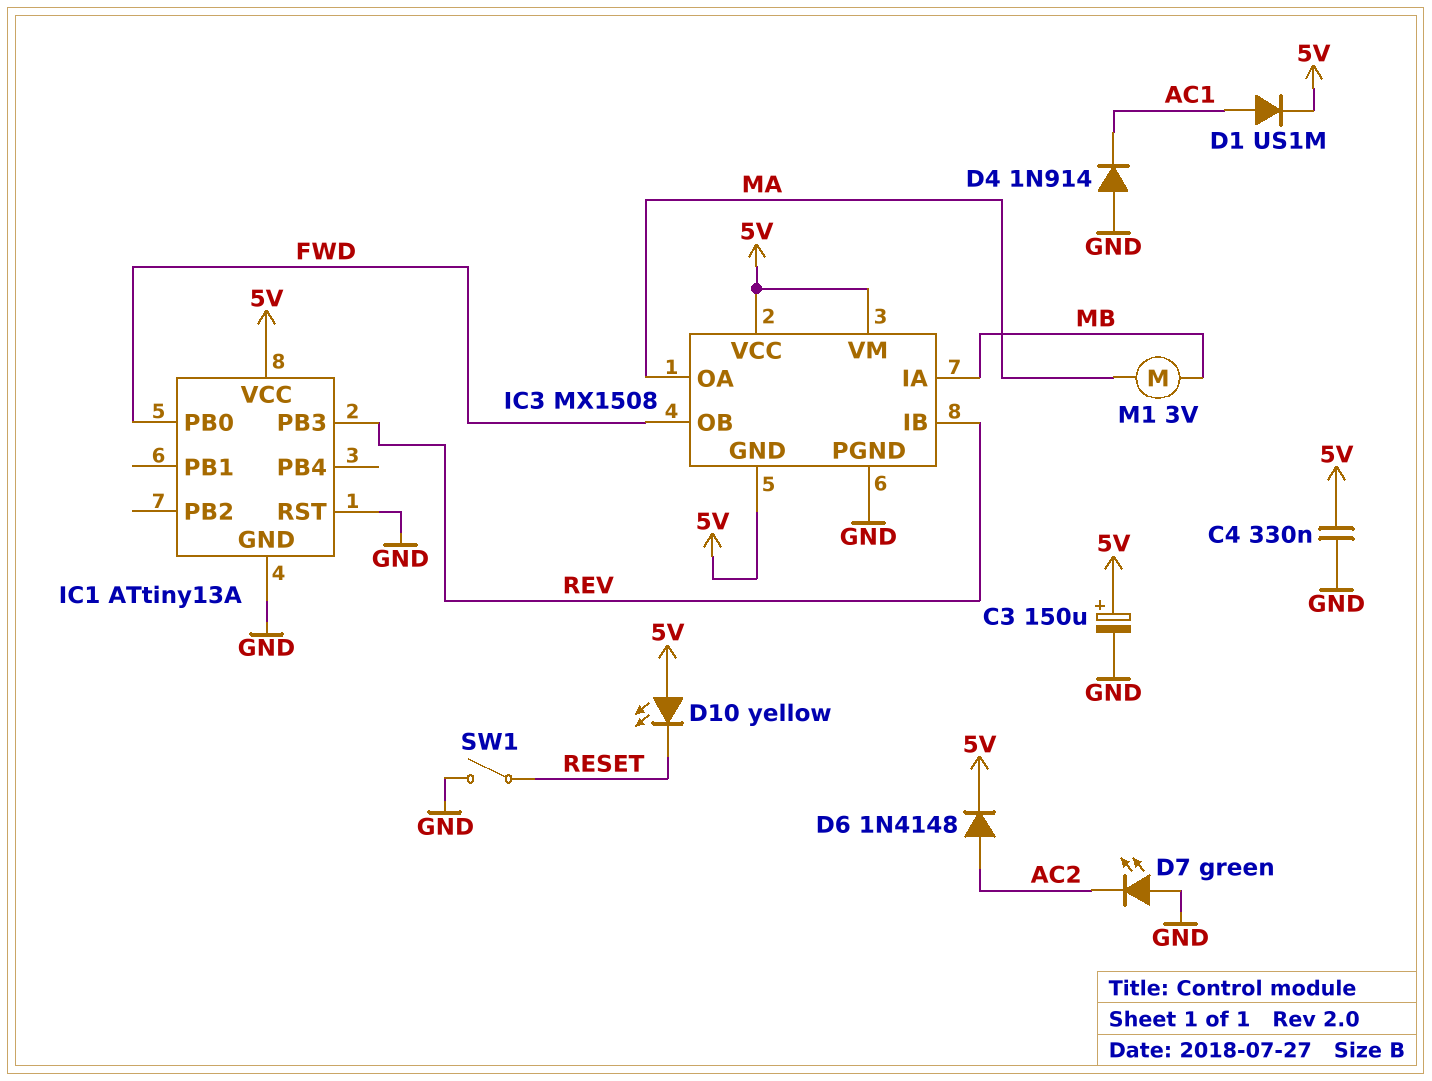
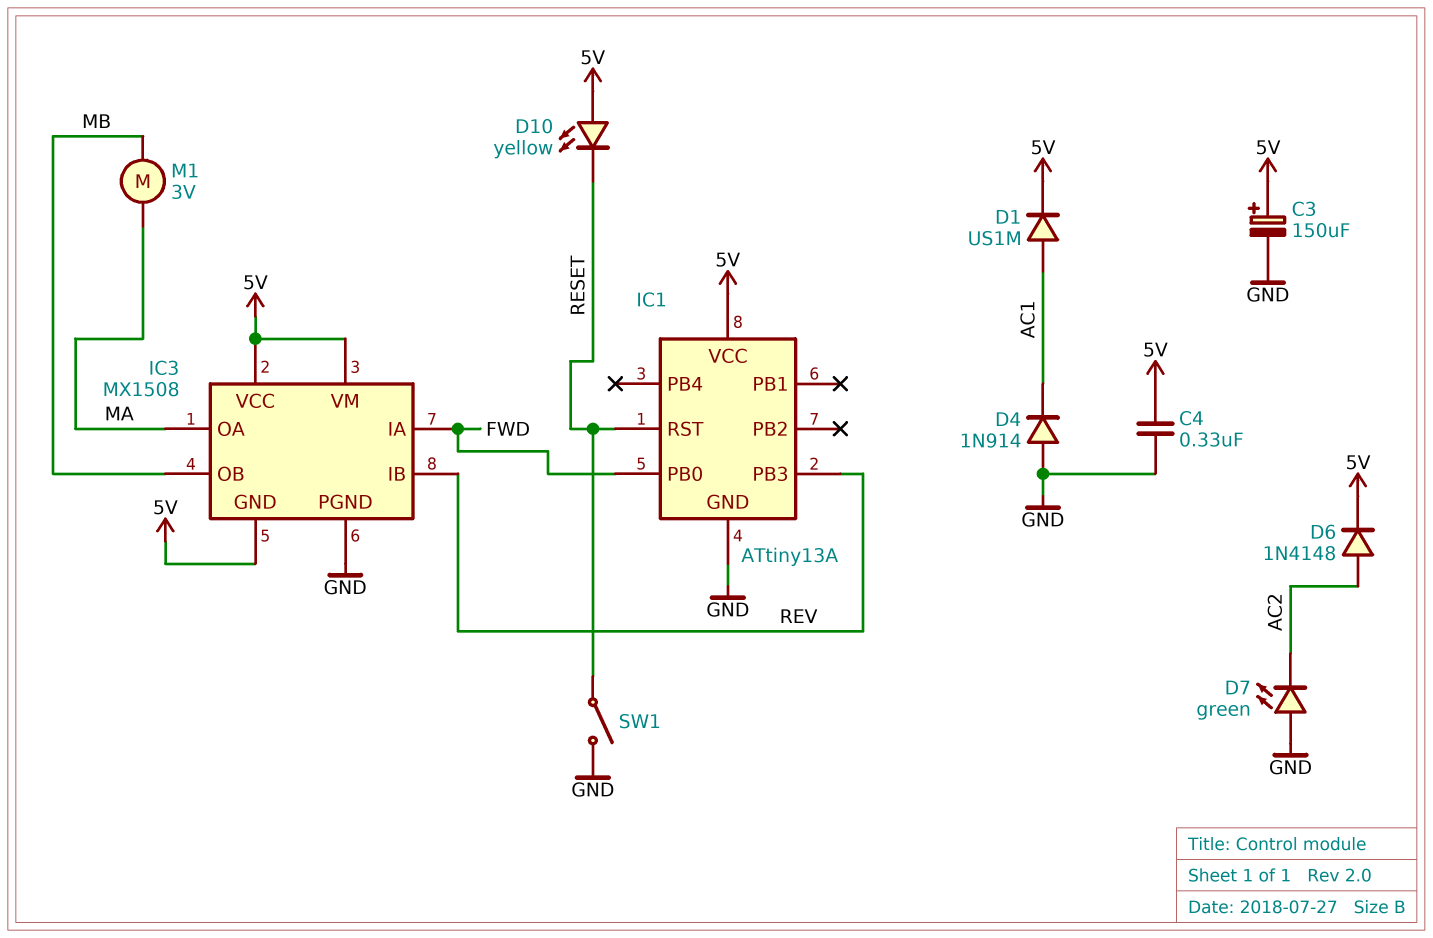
IC1 pin RST: GND -> RESET
IC3 pin IA: MB -> FWD
IC3 pin OB: FWD -> MB

